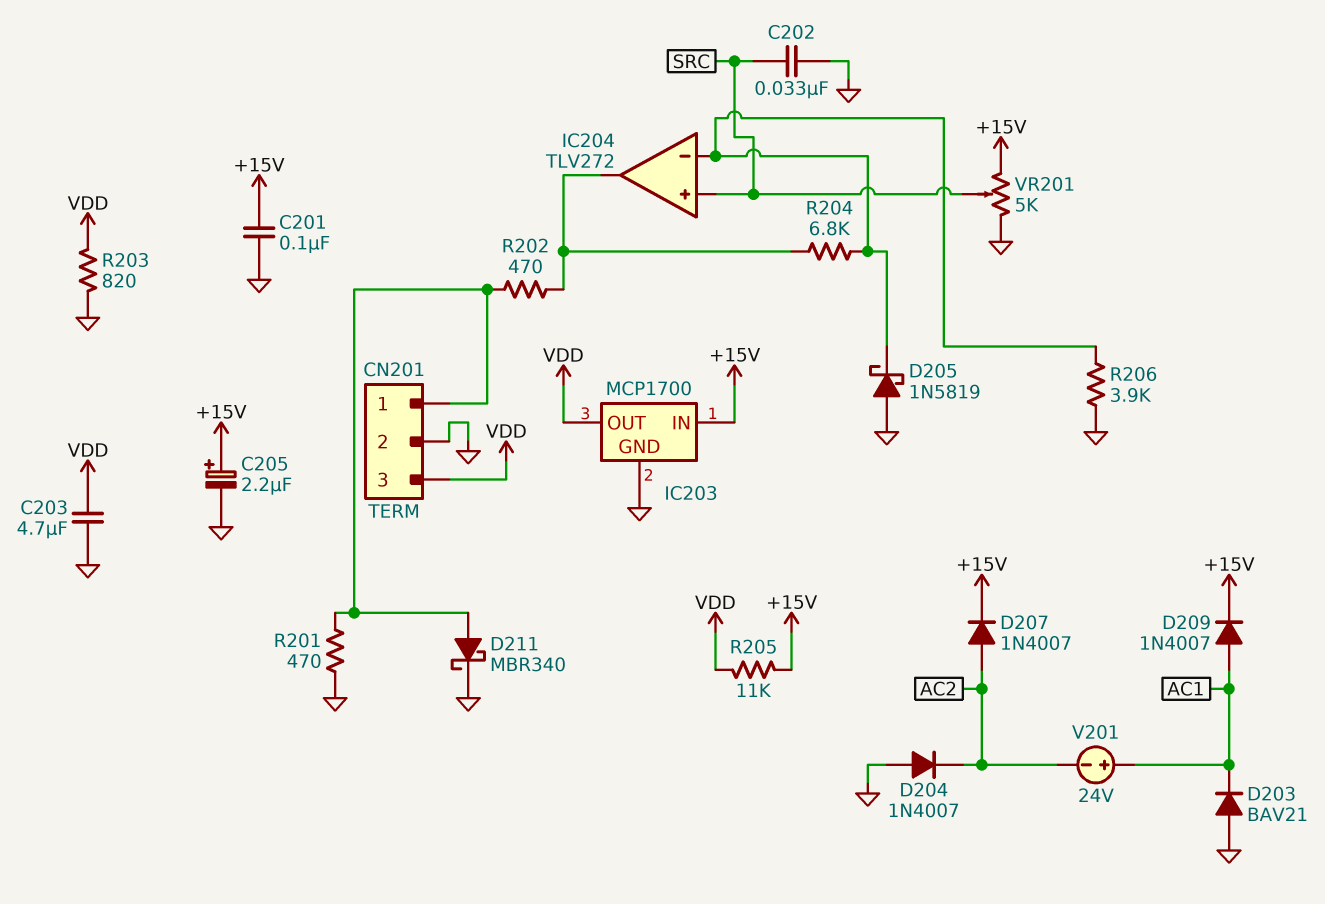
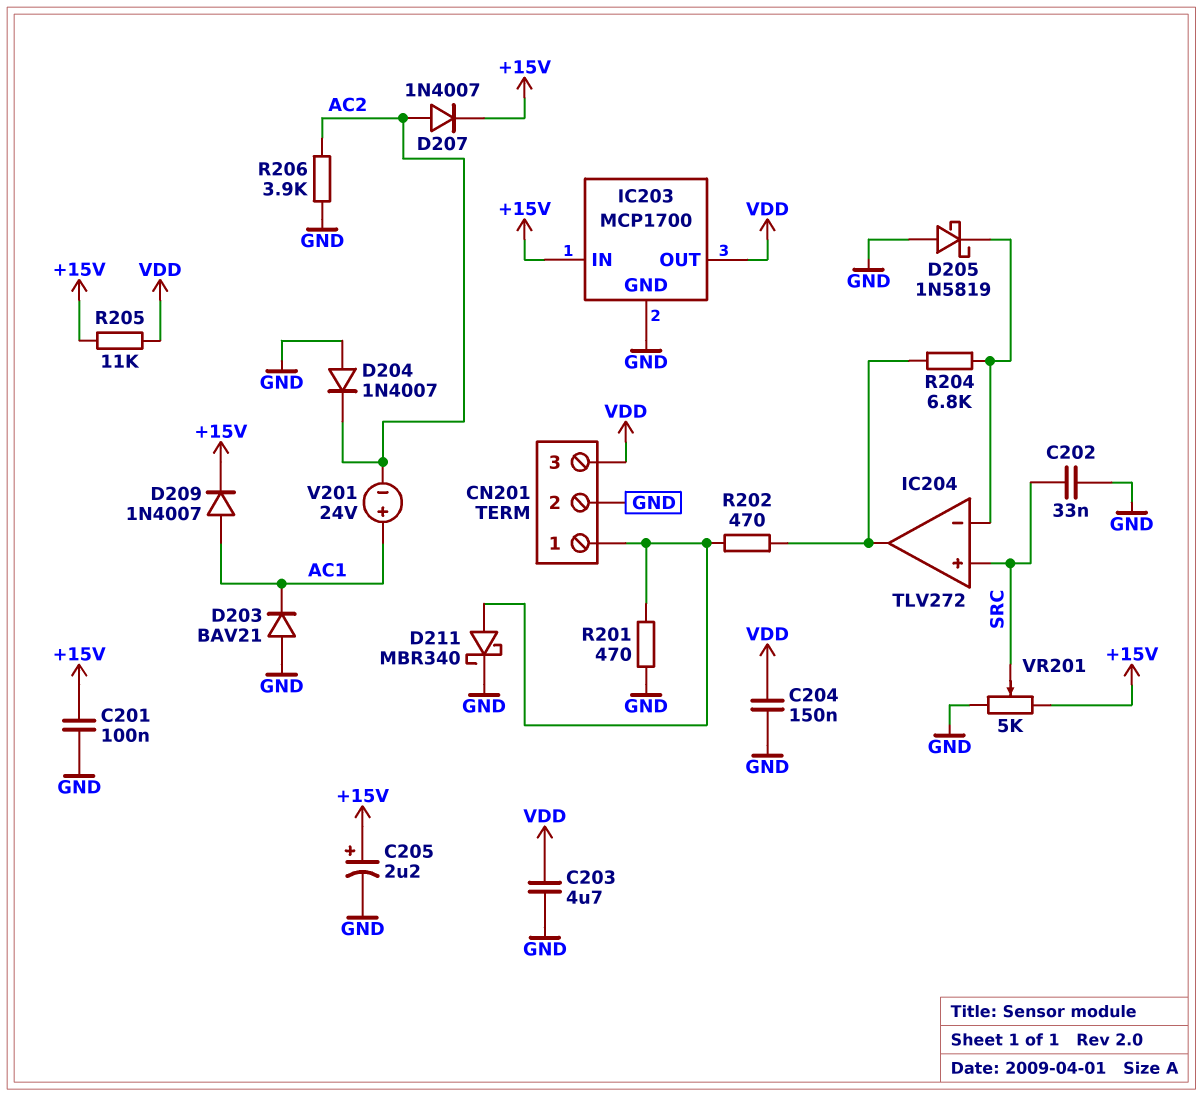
C204: none -> 150nF (GND, VDD)
R203: 820 (GND, VDD) -> none
R206: 3.9k (GND, IC204/in-) -> 3.9k (AC2, GND)

